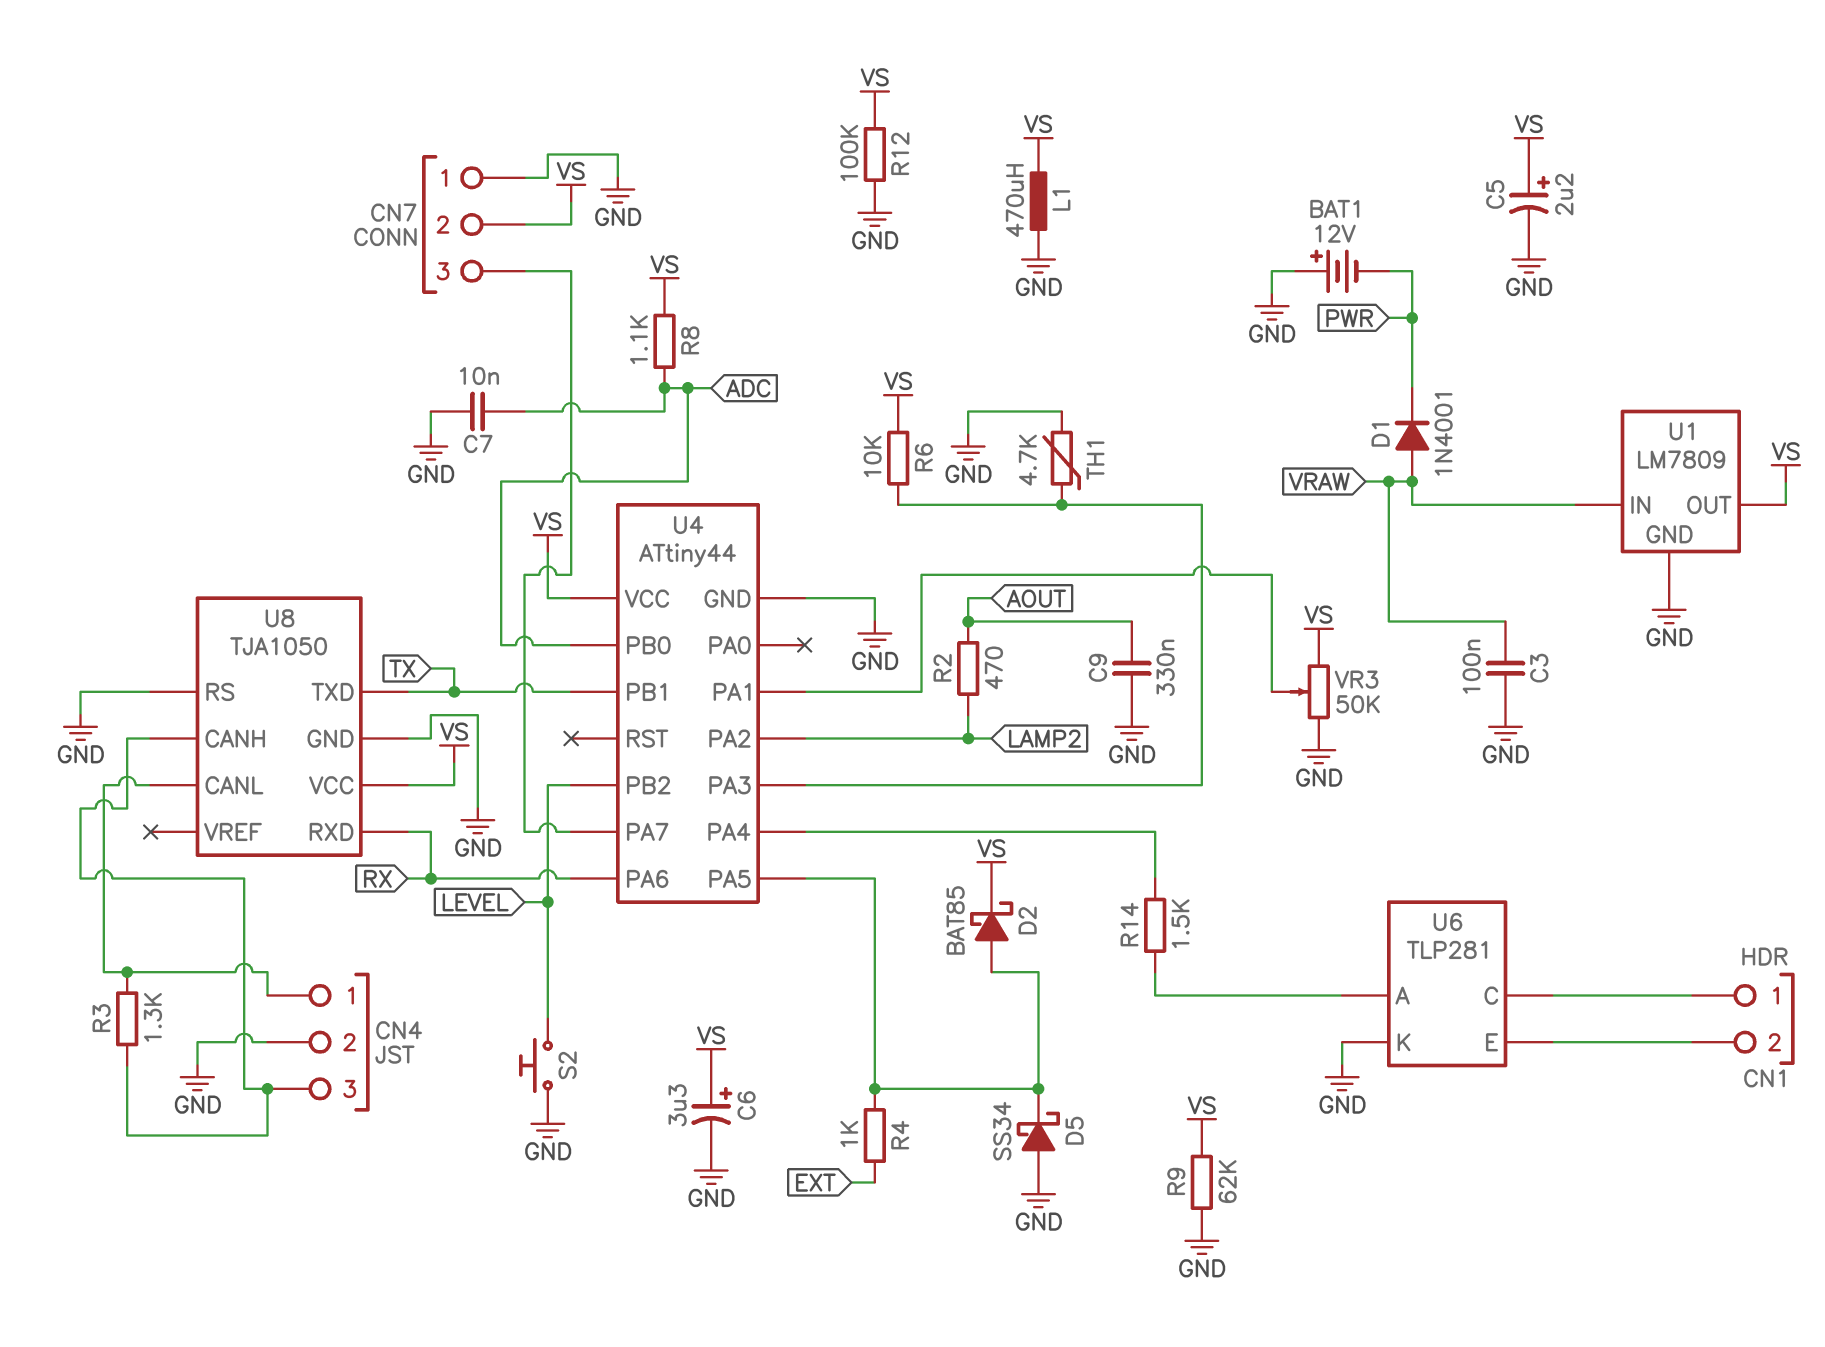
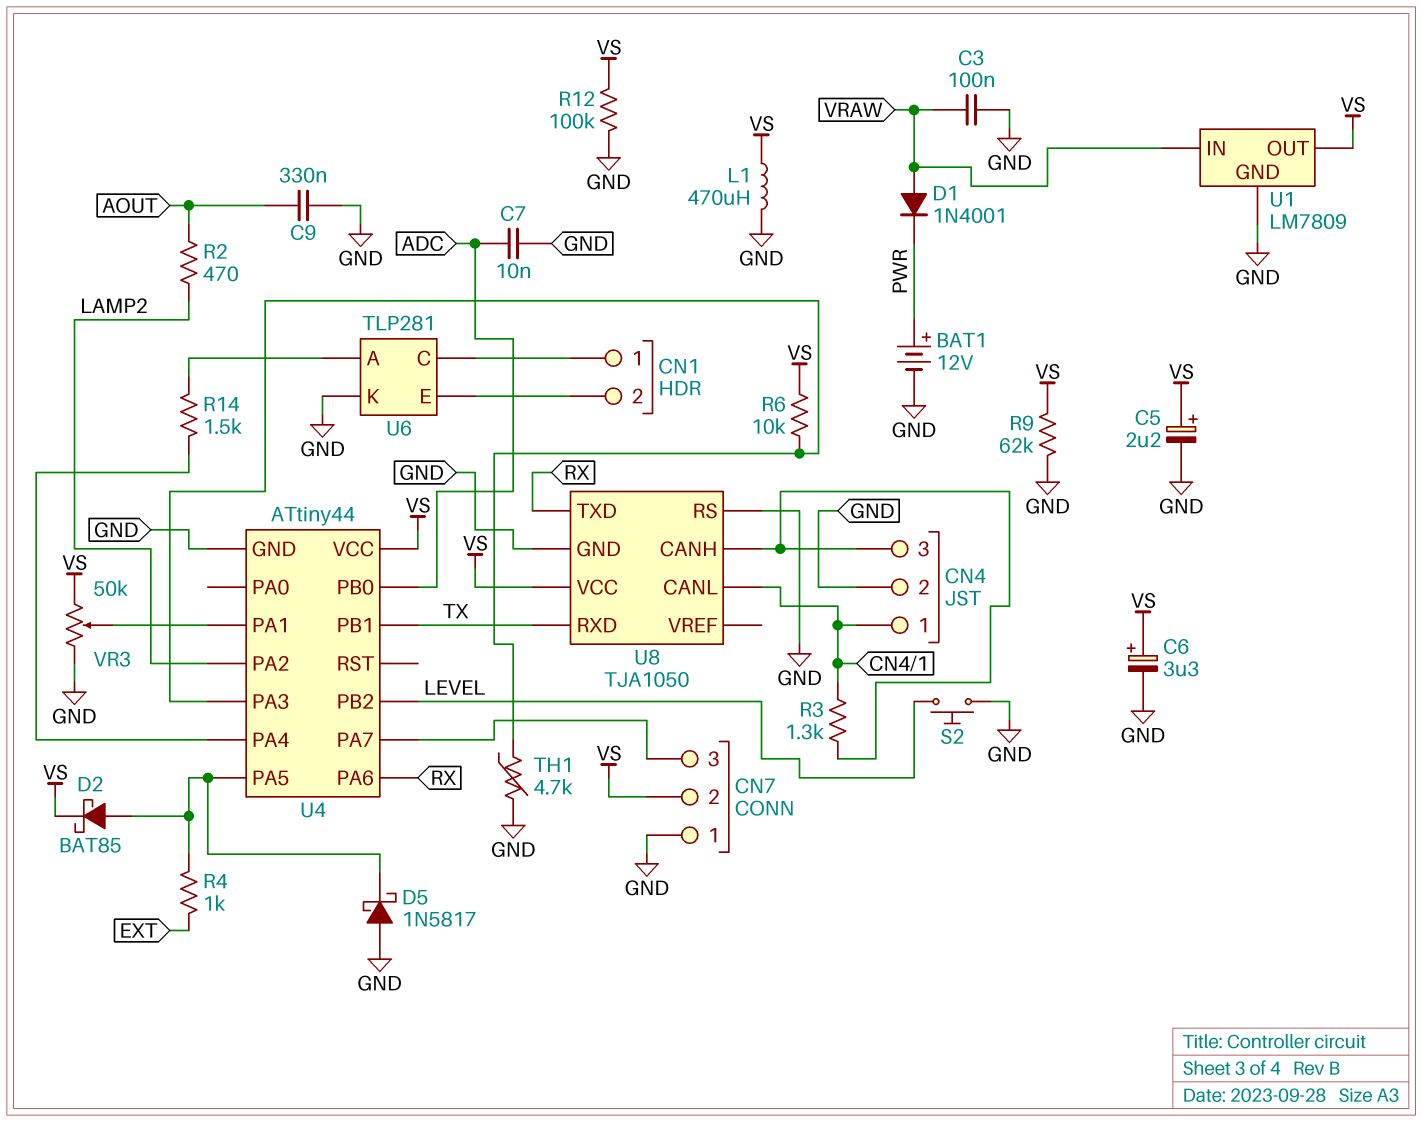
BAT1: 12V (plus GND, minus PWR) -> 12V (plus PWR, minus GND)
D5: schottky SS34 (A GND, K U4/PA5) -> schottky 1N5817 (A GND, K U4/PA5)
R8: 1.1k (ADC, VS) -> none
U8 pin RXD: RX -> TX
U8 pin TXD: TX -> RX

